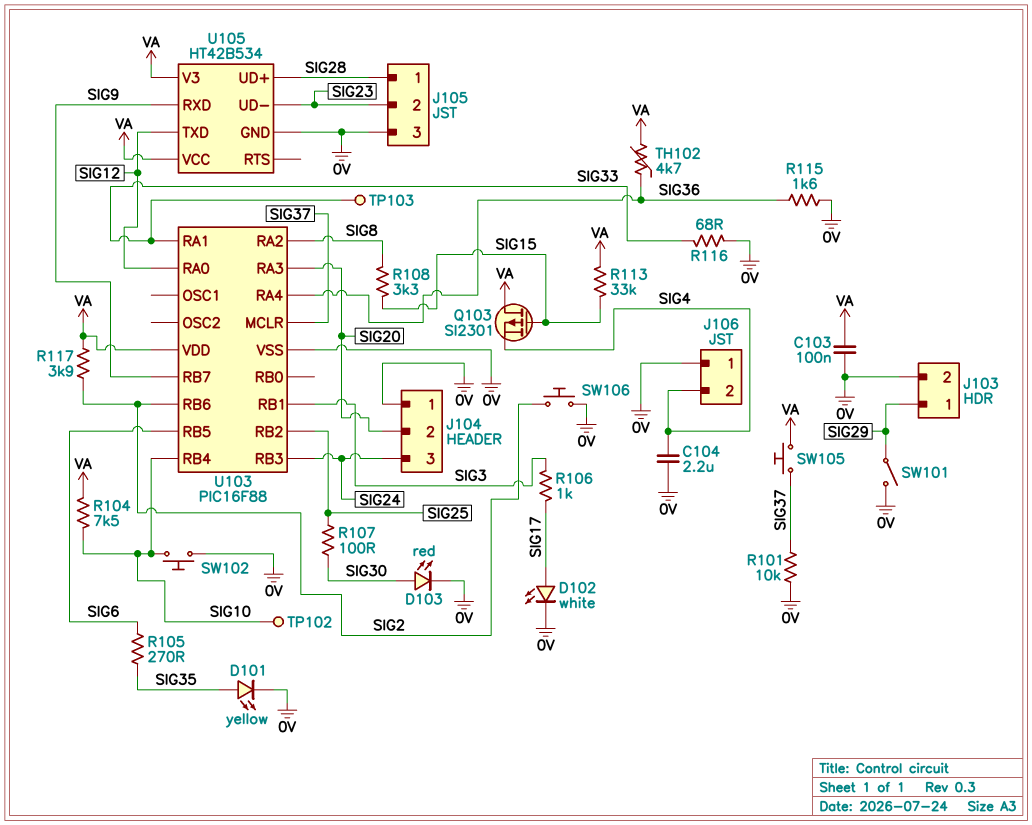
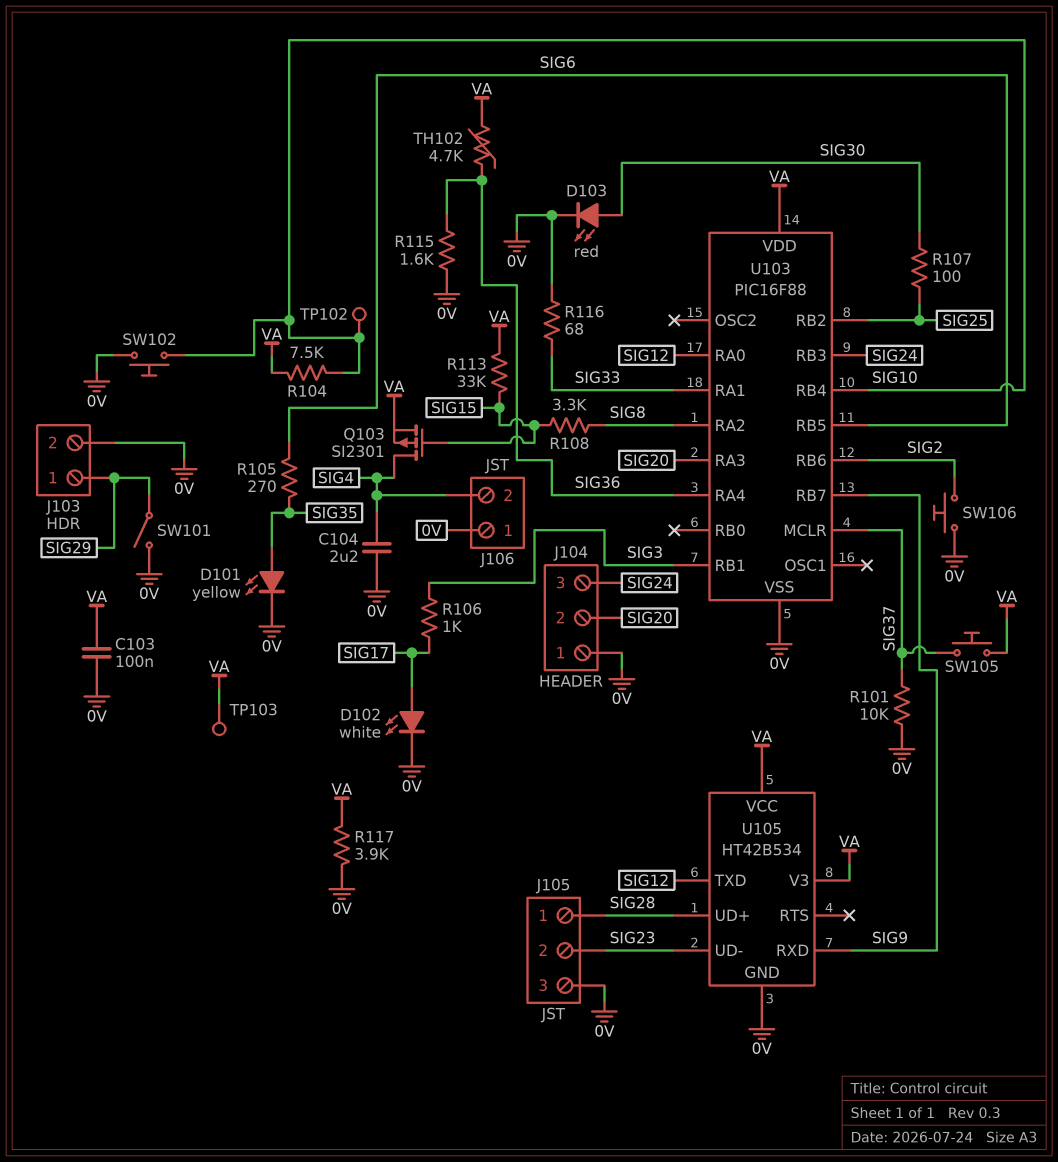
Q103: PMOS SI2301 (G SIG15, D VA, S SIG4) -> PMOS SI2301 (G SIG15, D SIG4, S VA)
R117: 3.9k (SIG2, VA) -> 3.9k (0V, VA)
TP103: test point (SIG33) -> test point (VA)

